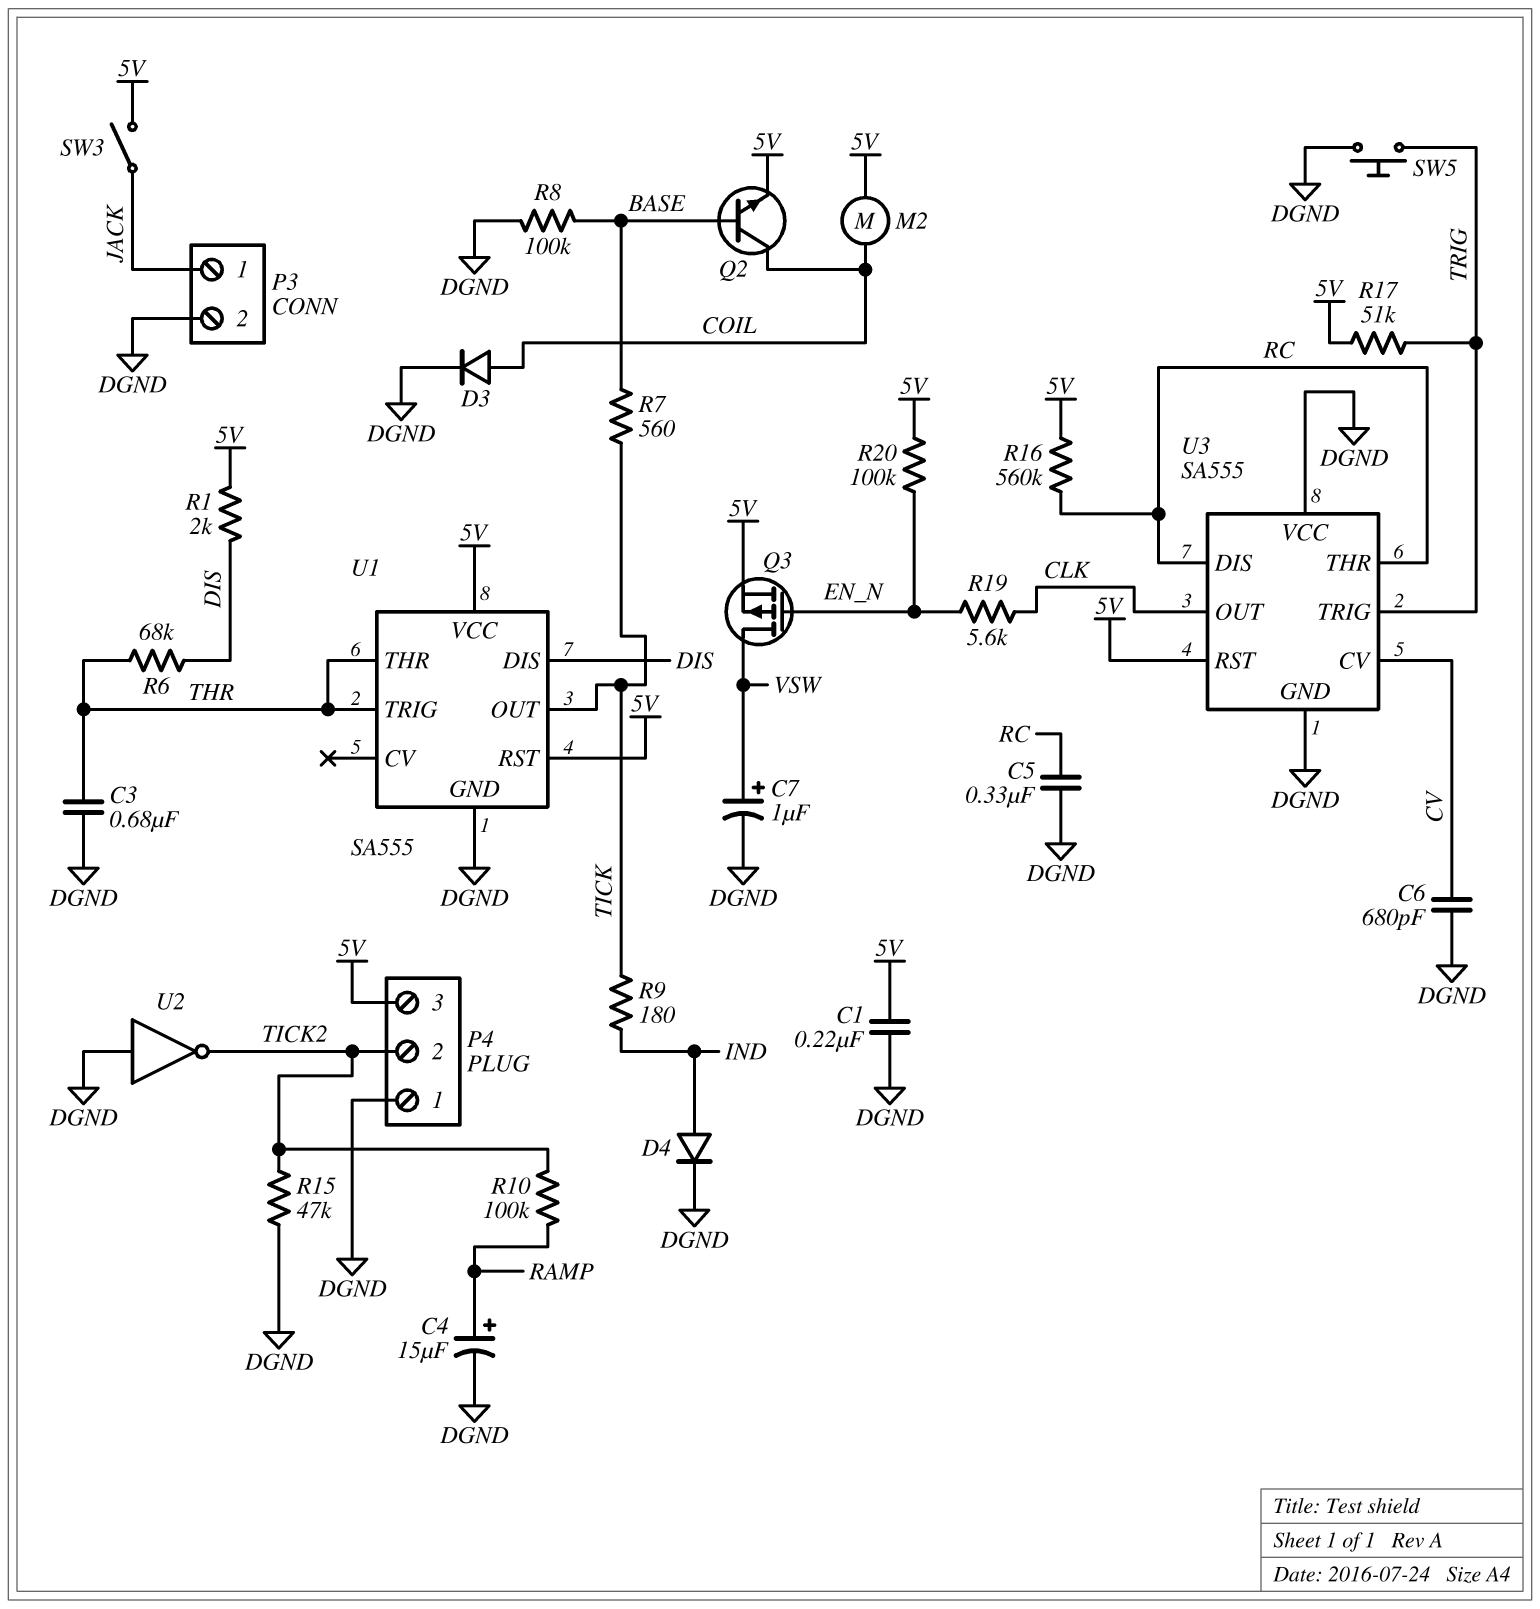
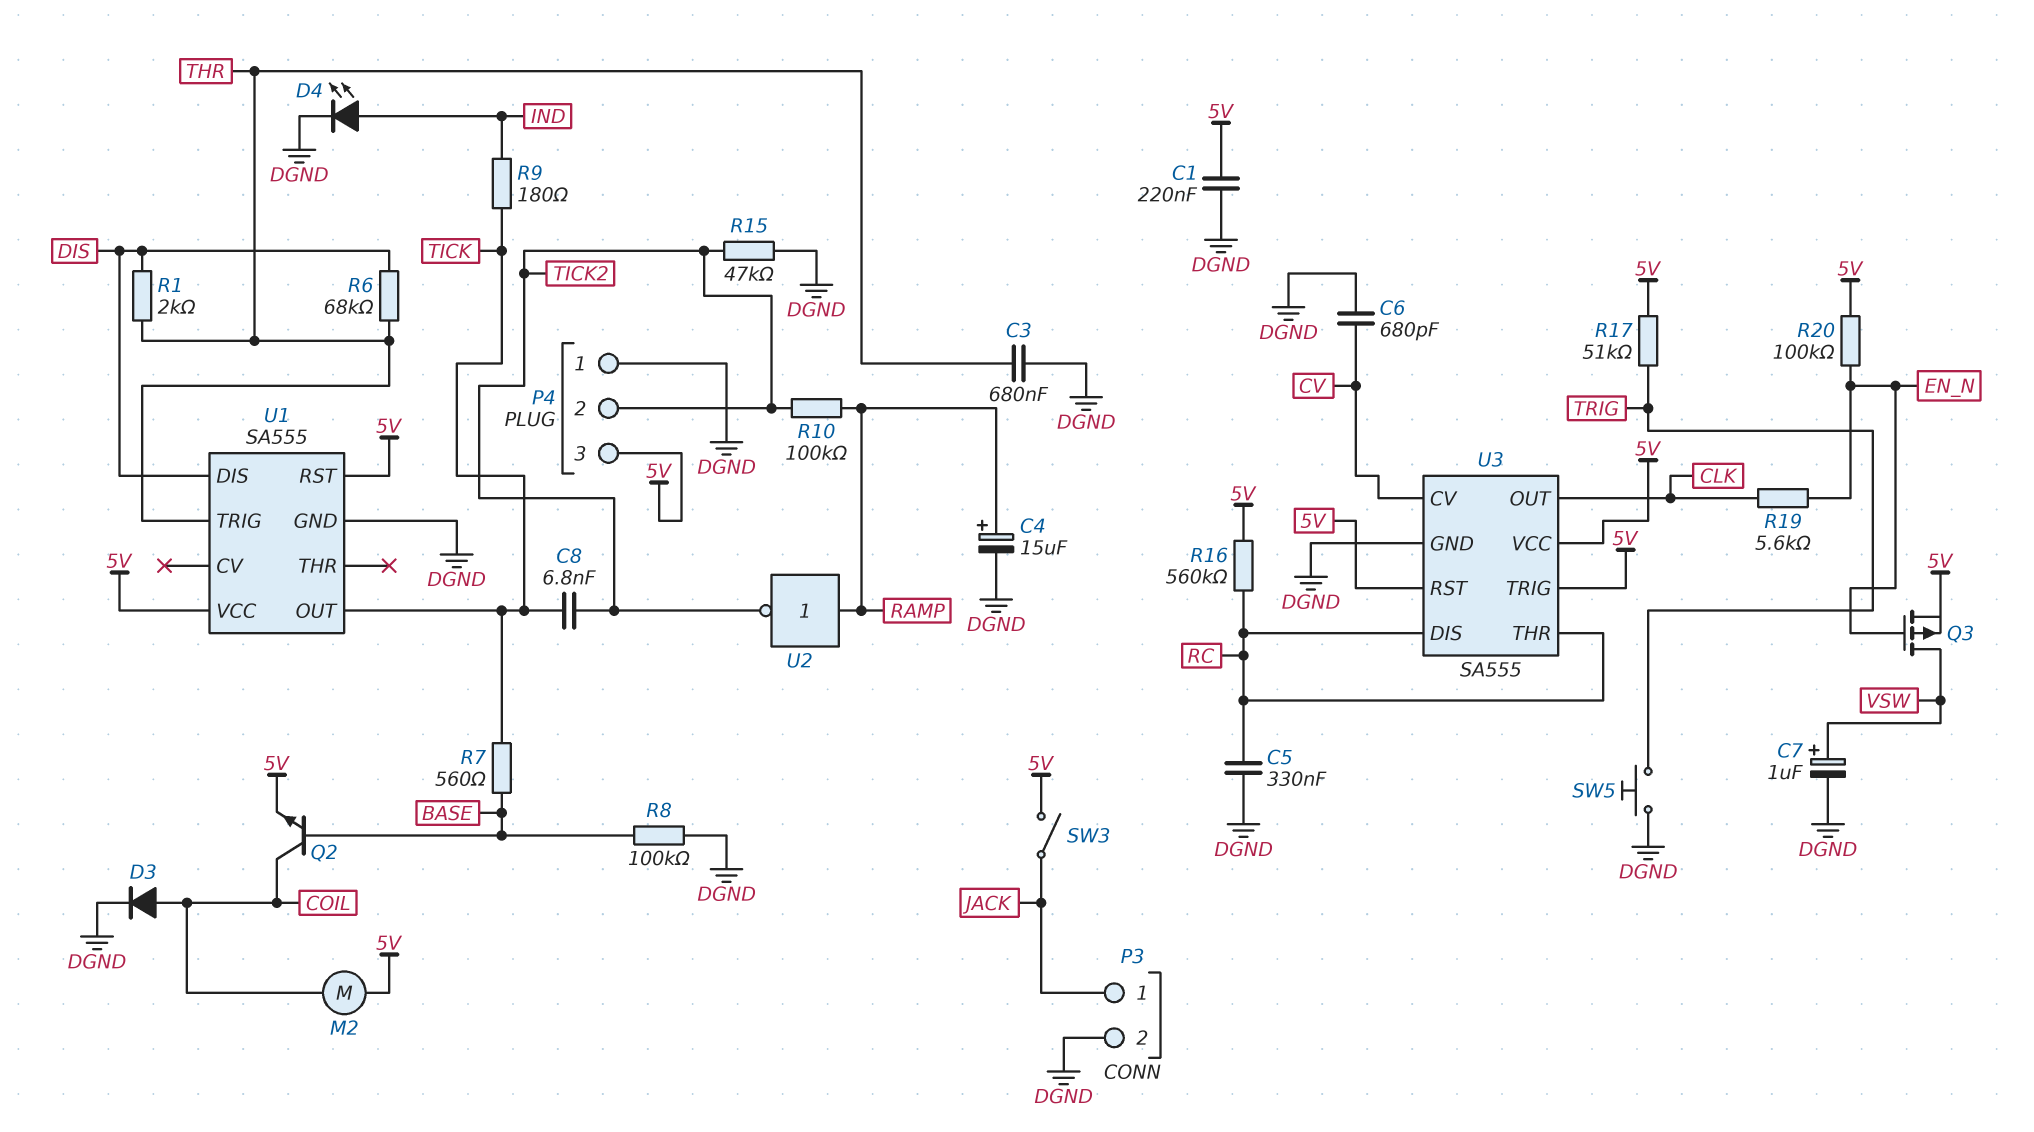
C8: none -> 6.8nF (TICK, TICK2)
D4: diode (A IND, K DGND) -> LED (A IND, K DGND)
R1: 2k (5V, DIS) -> 2k (DIS, THR)
U1 pin THR: THR -> none
U2: NOT (in DGND, out TICK2) -> NOT (in RAMP, out TICK2)
U3 pin TRIG: TRIG -> 5V
U3 pin VCC: DGND -> 5V

